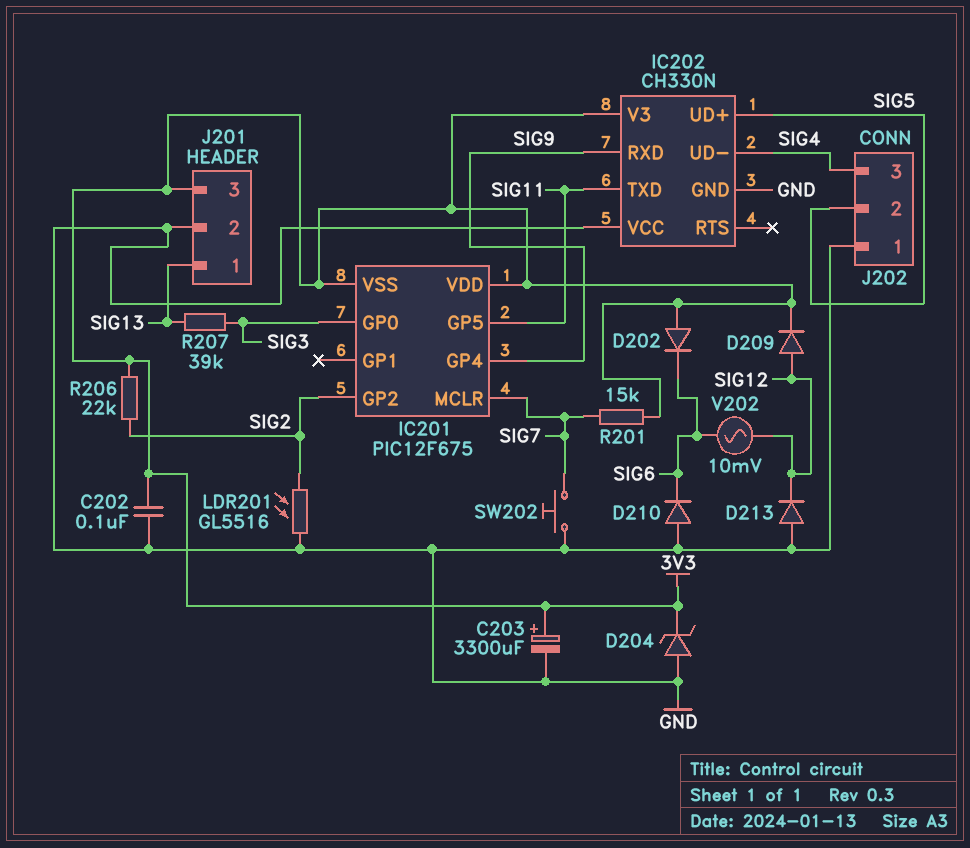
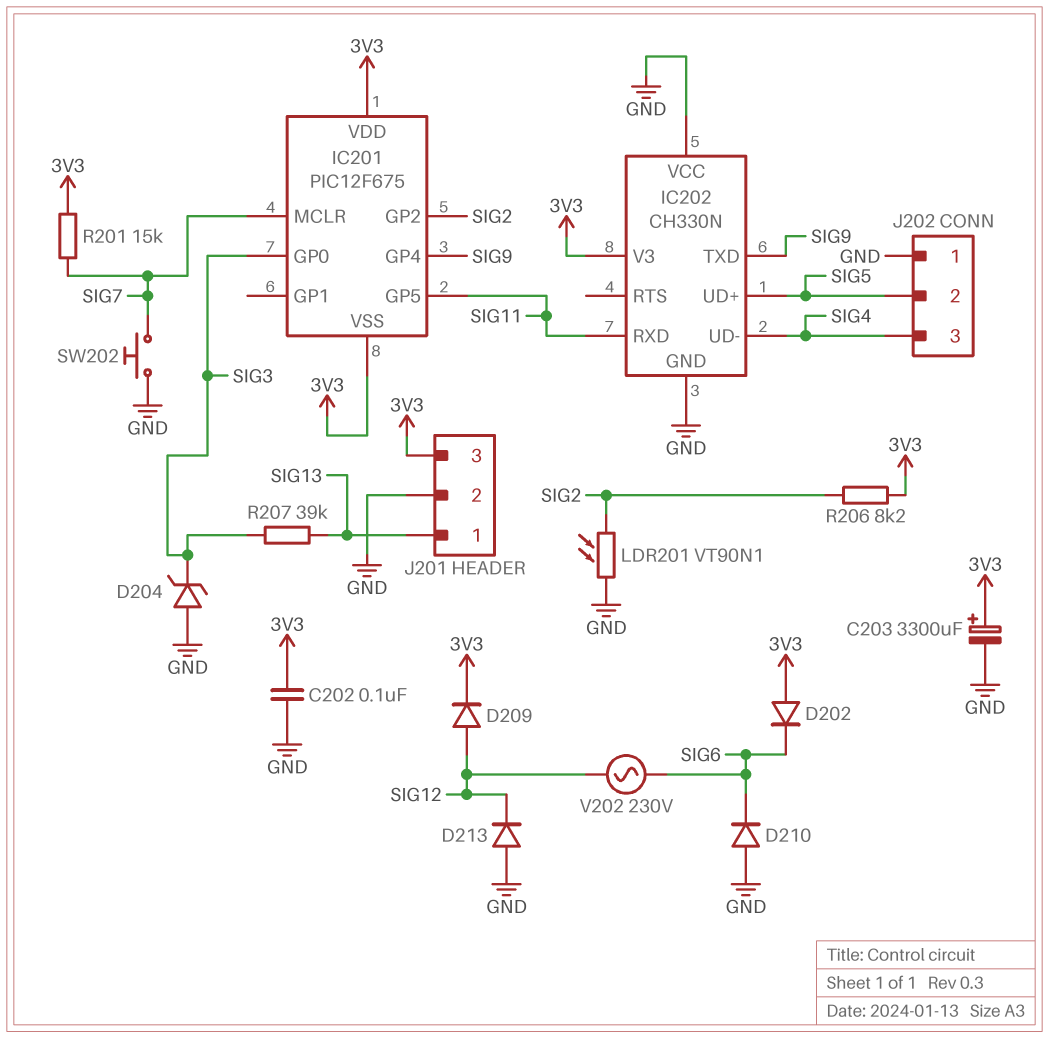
D204: zener (A GND, K 3V3) -> zener (A GND, K SIG3)
IC202 pin RXD: SIG9 -> SIG11
IC202 pin TXD: SIG11 -> SIG9
LDR201: GL5516 (GND, SIG2) -> VT90N1 (GND, SIG2)
R206: 22k (3V3, SIG2) -> 8.2k (3V3, SIG2)
V202: AC 10mV (SIG6, SIG12) -> AC 230V (SIG6, SIG12)

